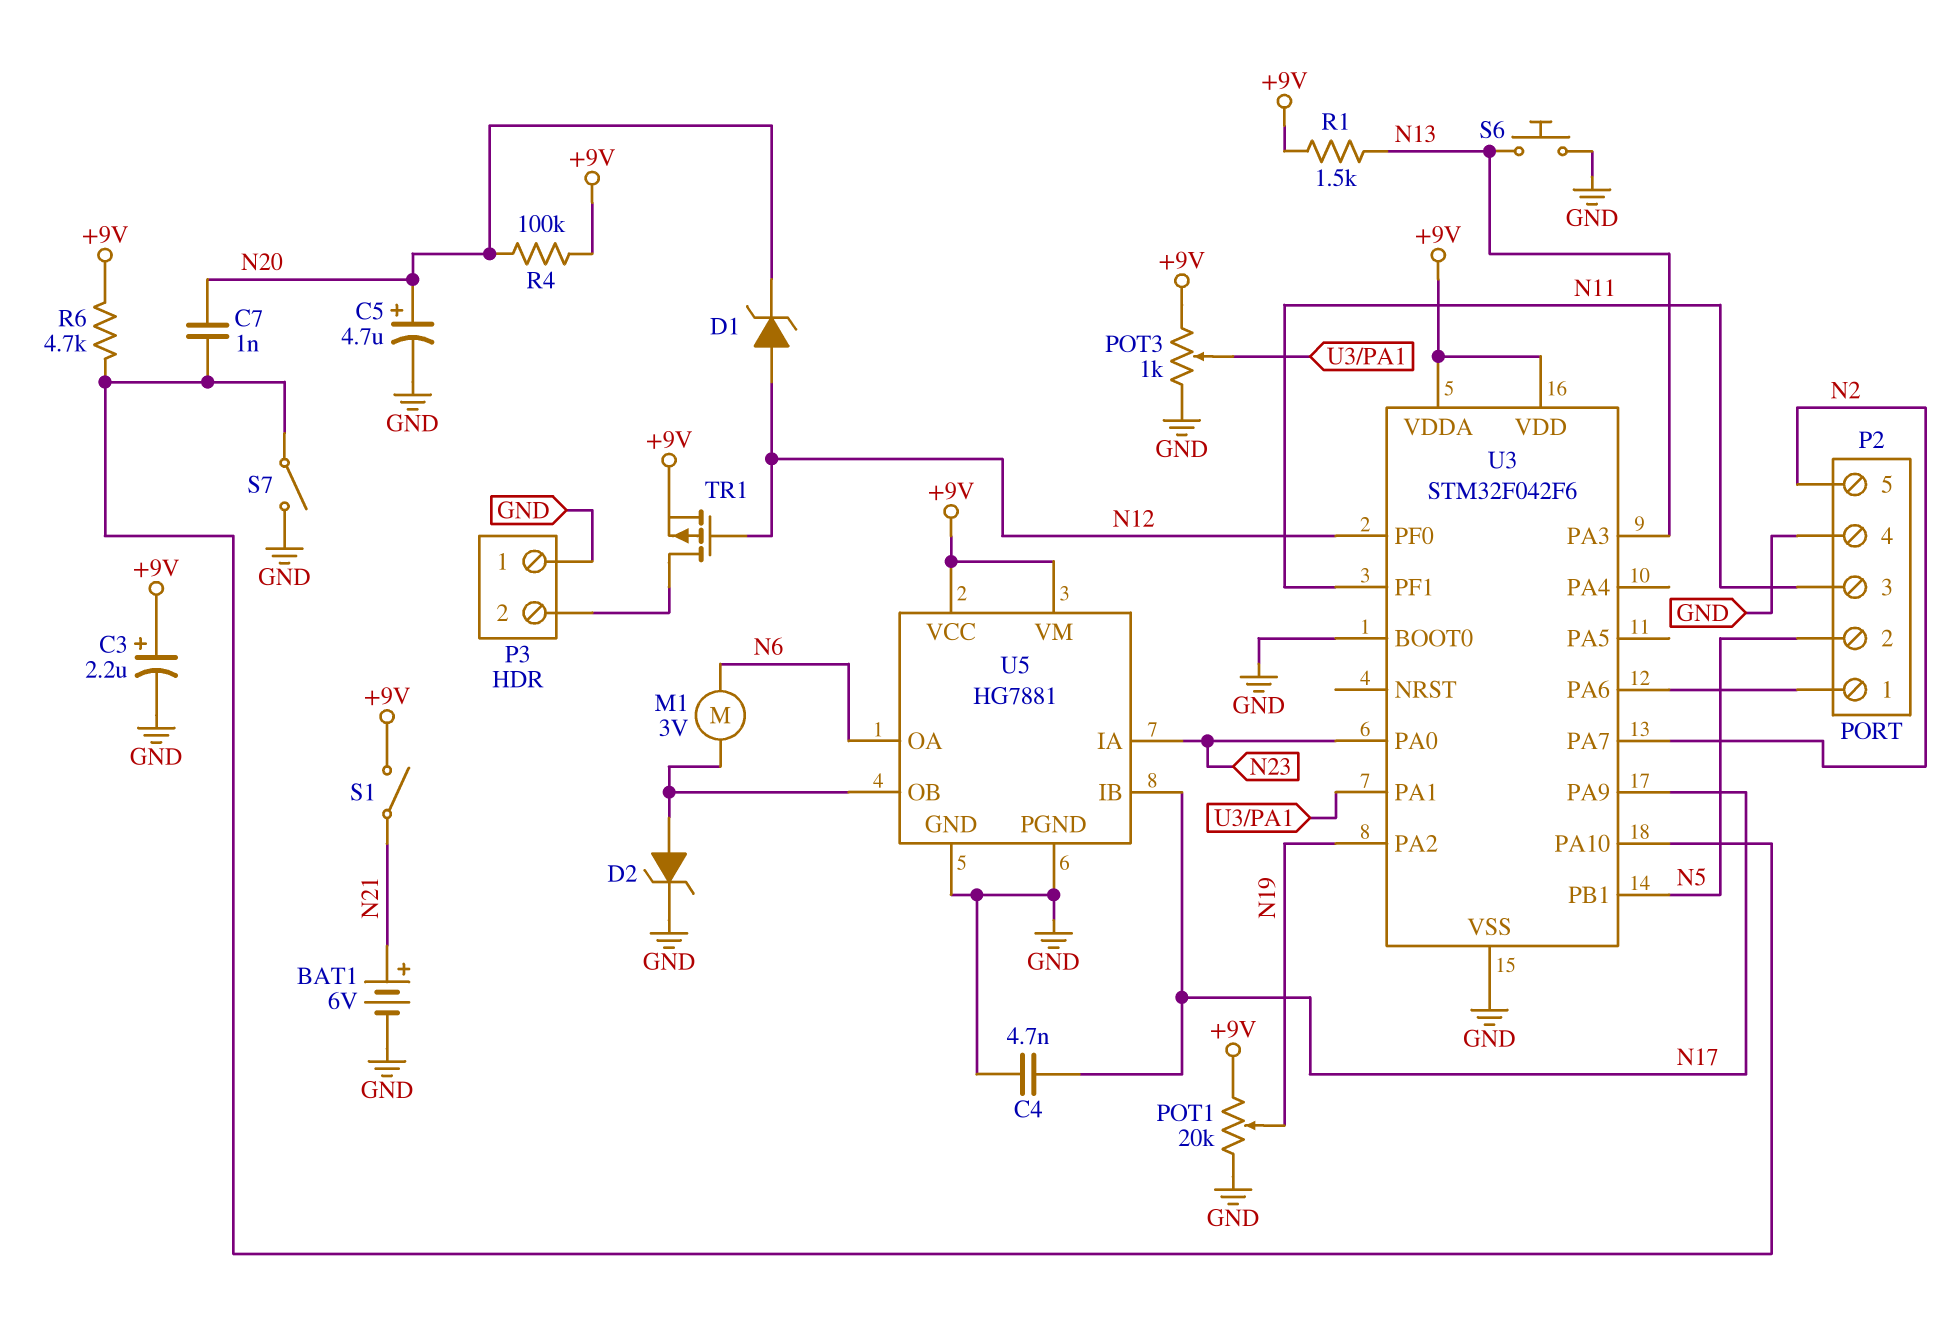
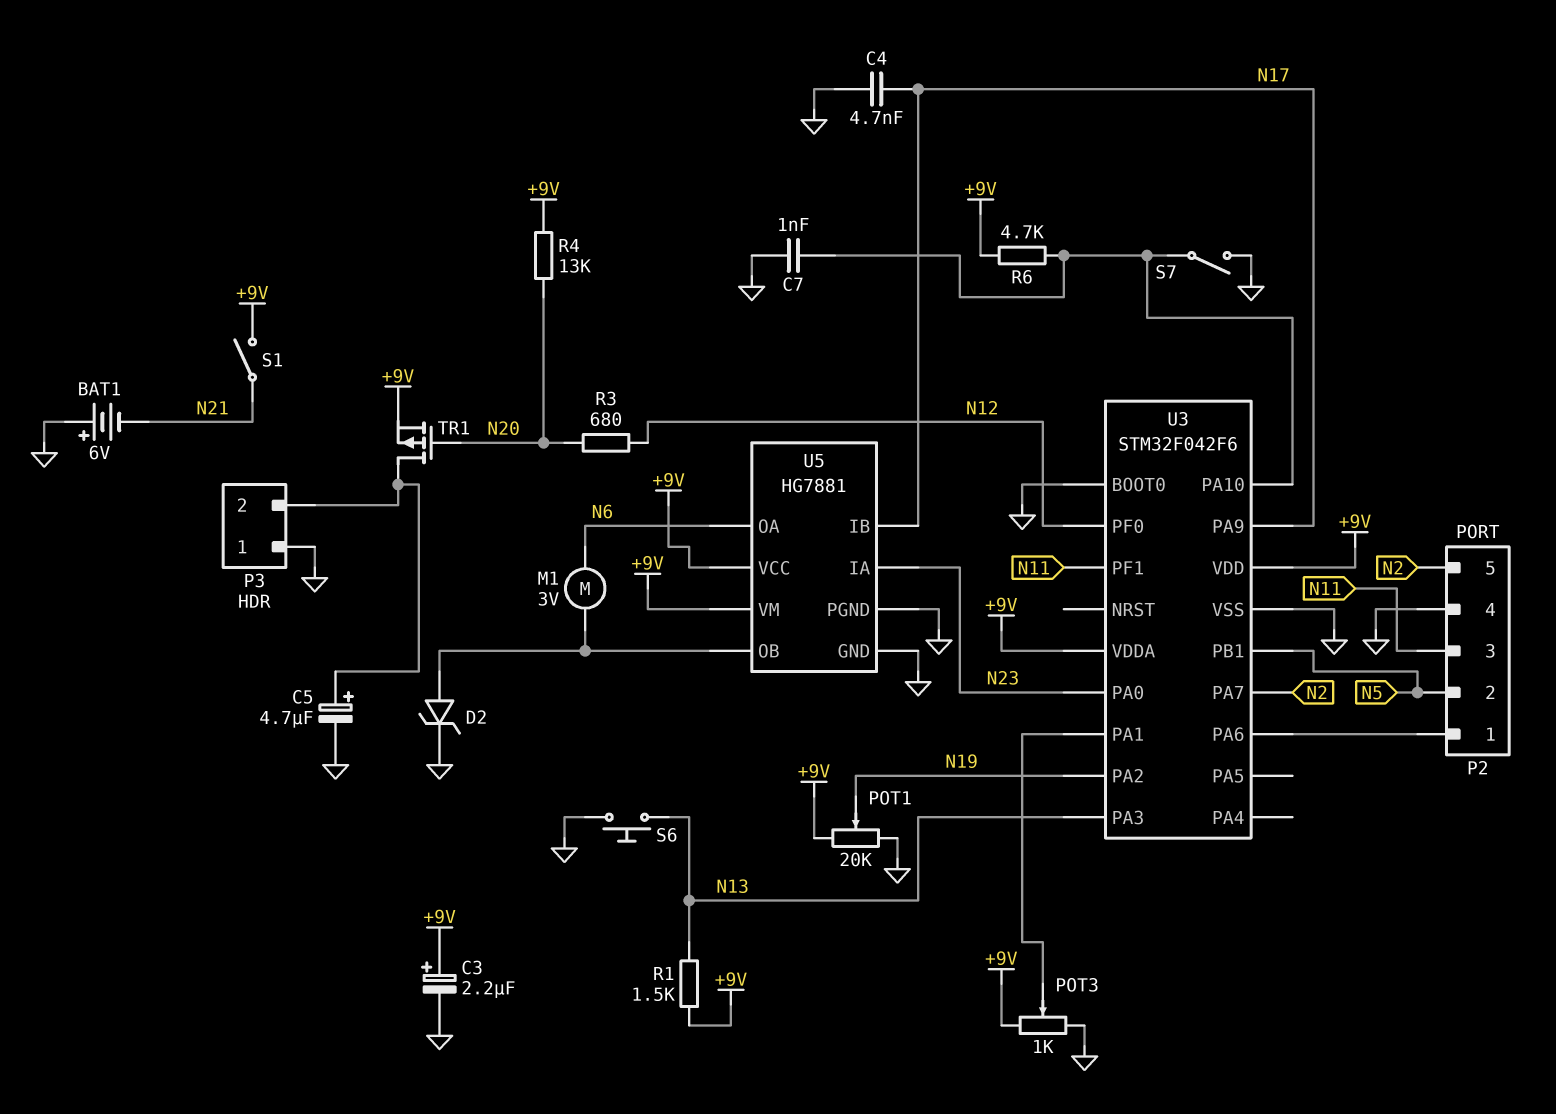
BAT1: 6V (plus N21, minus GND) -> 6V (plus GND, minus N21)
C5: 4.7uF (plus N20, minus GND) -> 4.7uF (plus P3/2, minus GND)
C7: 1nF (N20, U3/PA10) -> 1nF (GND, U3/PA10)
D1: zener (A N12, K N20) -> none
R3: none -> 680 (N12, N20)
R4: 100k (+9V, N20) -> 13k (+9V, N20)
TR1: PMOS (G N12, D P3/2, S +9V) -> PMOS (G N20, D P3/2, S +9V)

